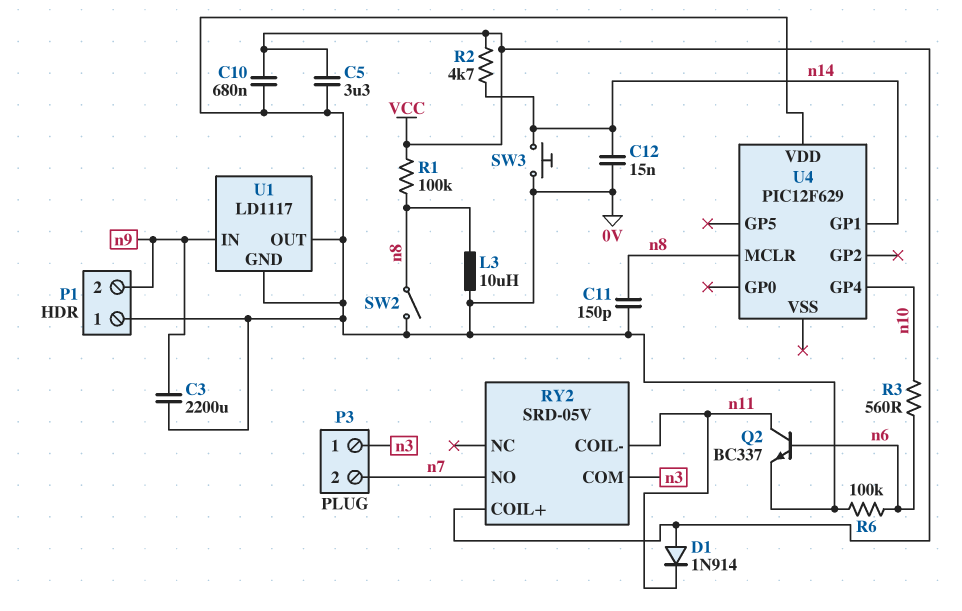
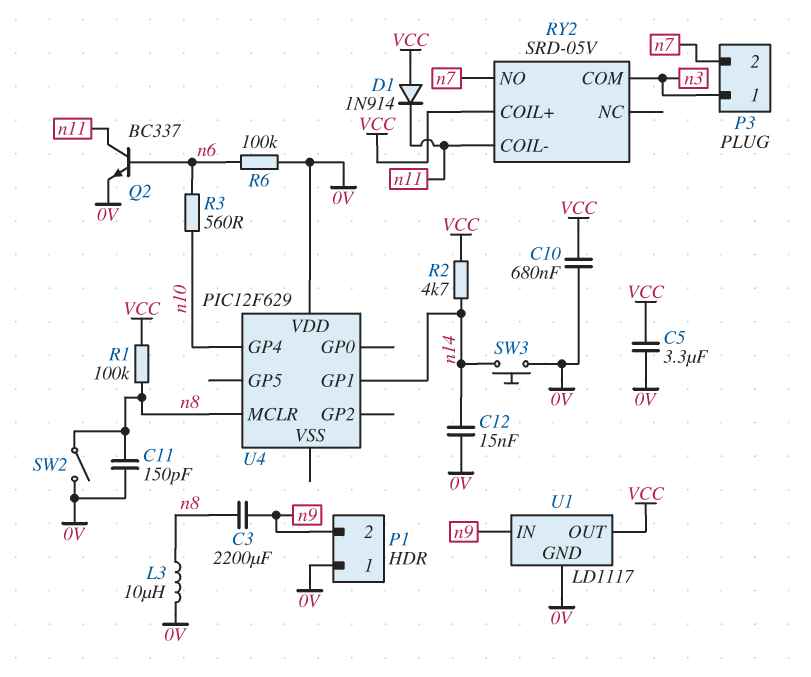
C3: 2200uF (0V, n9) -> 2200uF (n8, n9)
U1 pin OUT: 0V -> VCC

